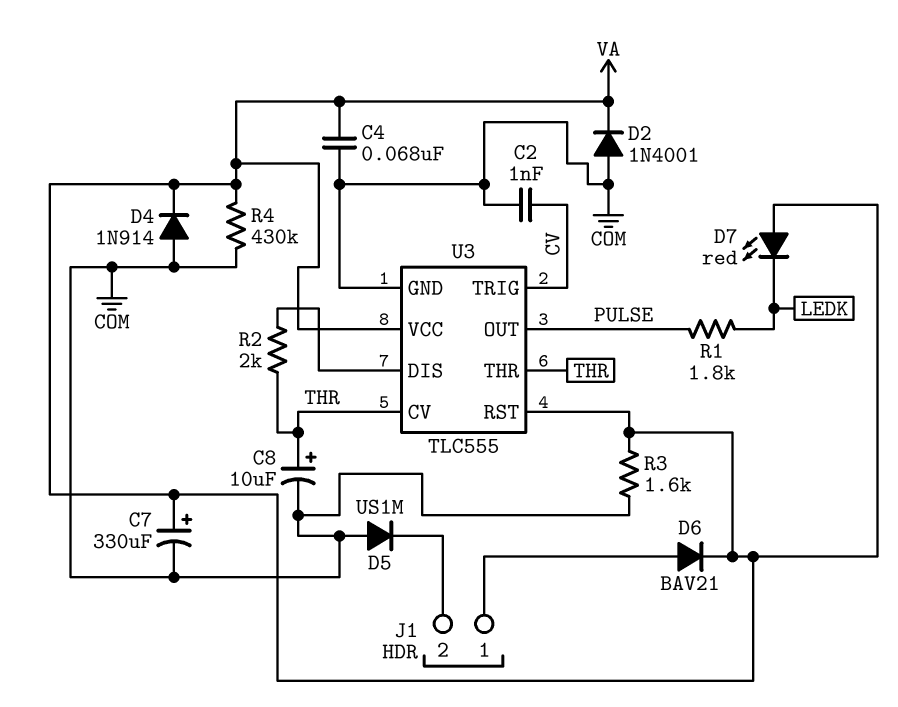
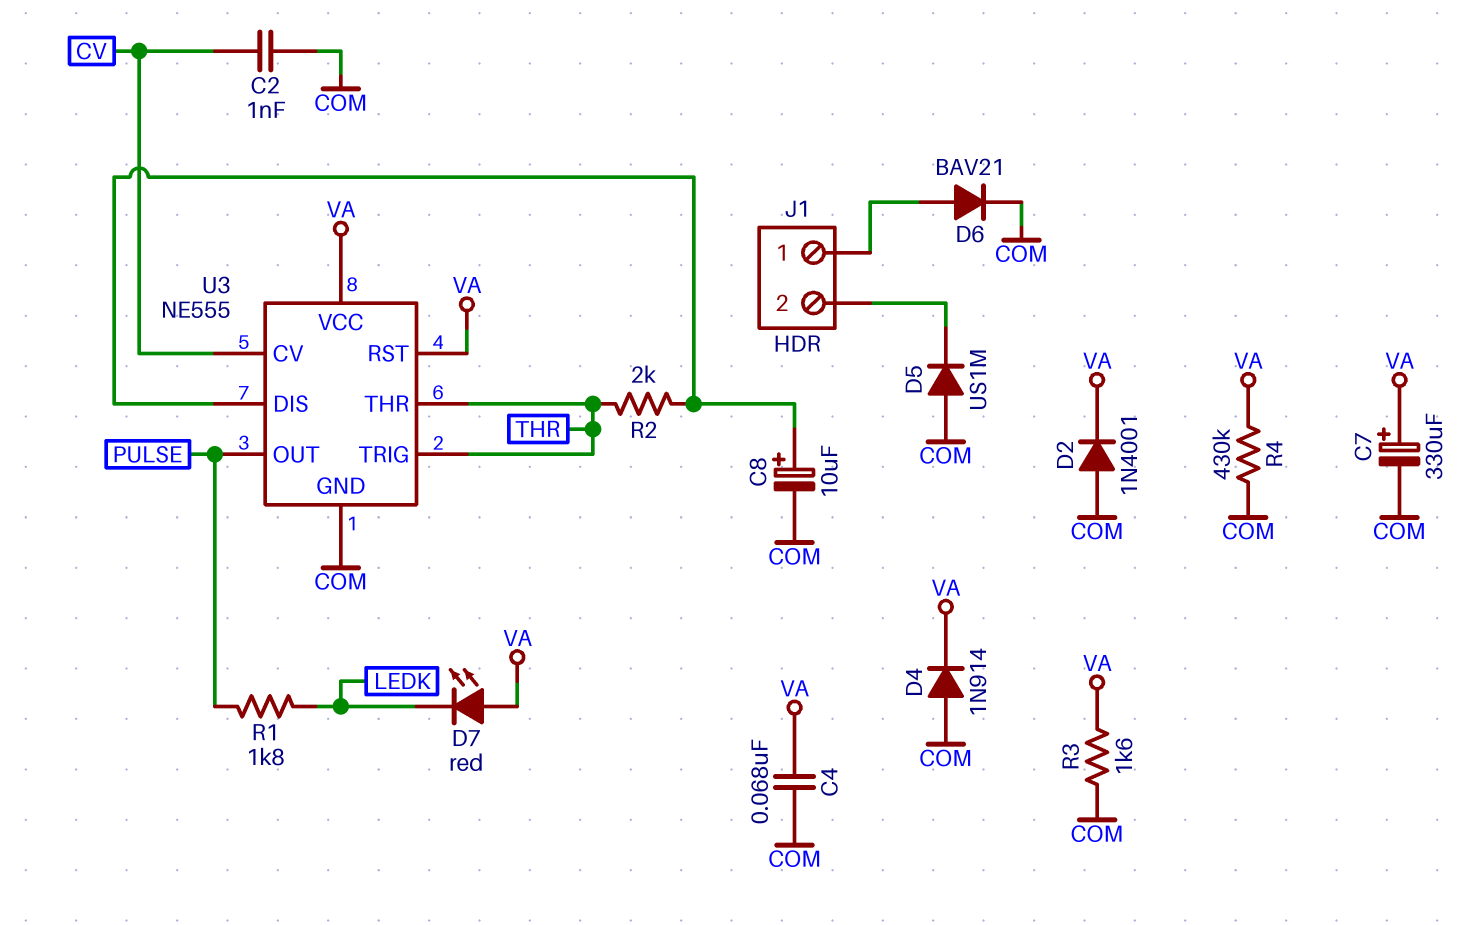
C8: 10uF (plus THR, minus COM) -> 10uF (plus U3/DIS, minus COM)
D6: diode BAV21 (A J1/1, K VA) -> diode BAV21 (A J1/1, K COM)
U3: TLC555 -> NE555
U3 pin CV: THR -> CV
U3 pin TRIG: CV -> THR

